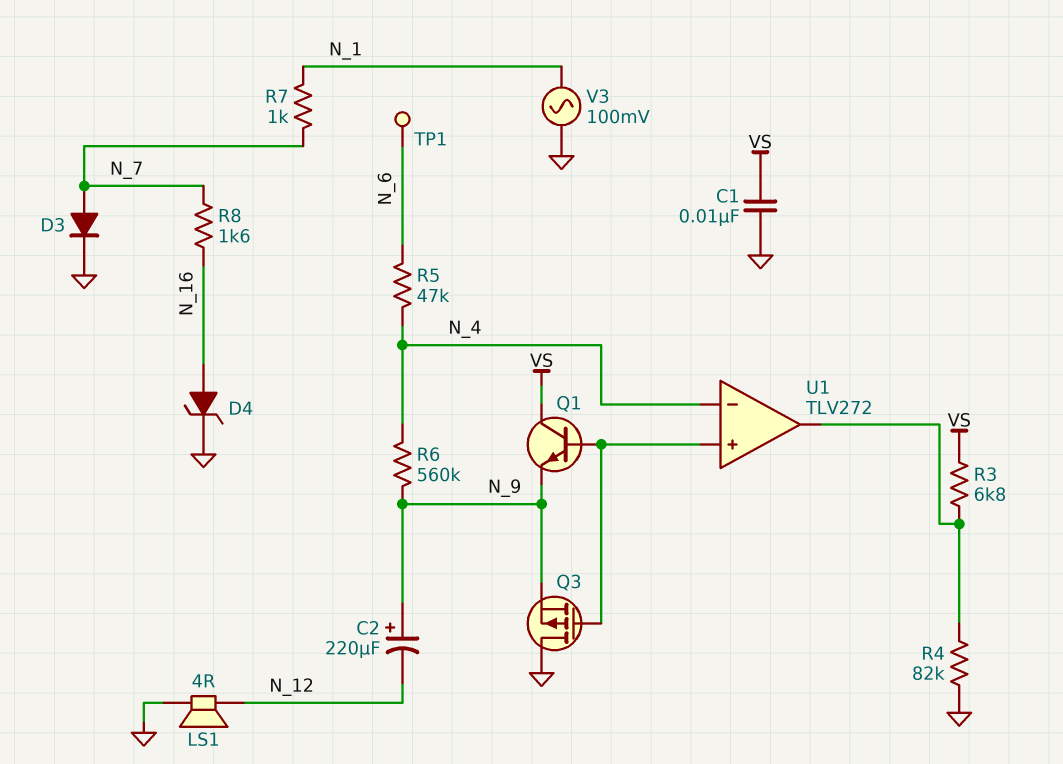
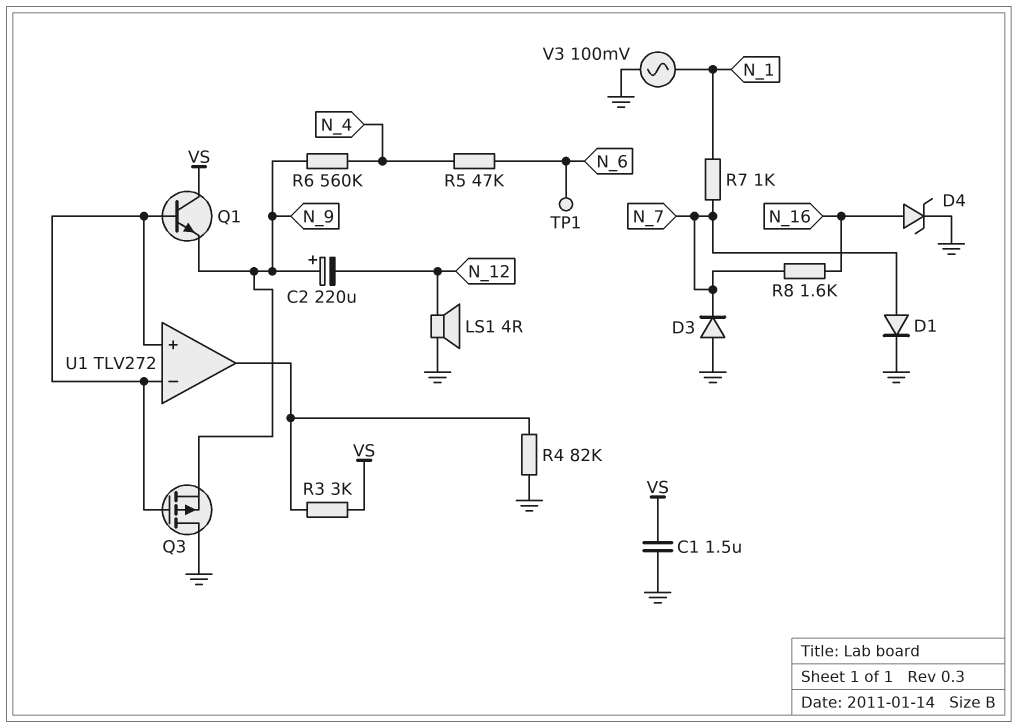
C1: 10nF (GND, VS) -> 1.5uF (GND, VS)
D1: none -> diode (A N_7, K GND)
D3: diode (A N_7, K GND) -> diode (A GND, K N_7)
R3: 6.8k (U1/out, VS) -> 3k (U1/out, VS)
U1 pin in-: N_4 -> U1/in+

